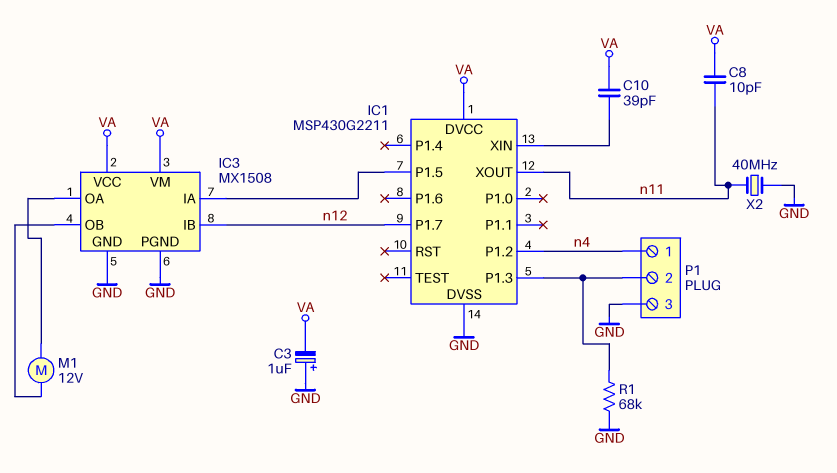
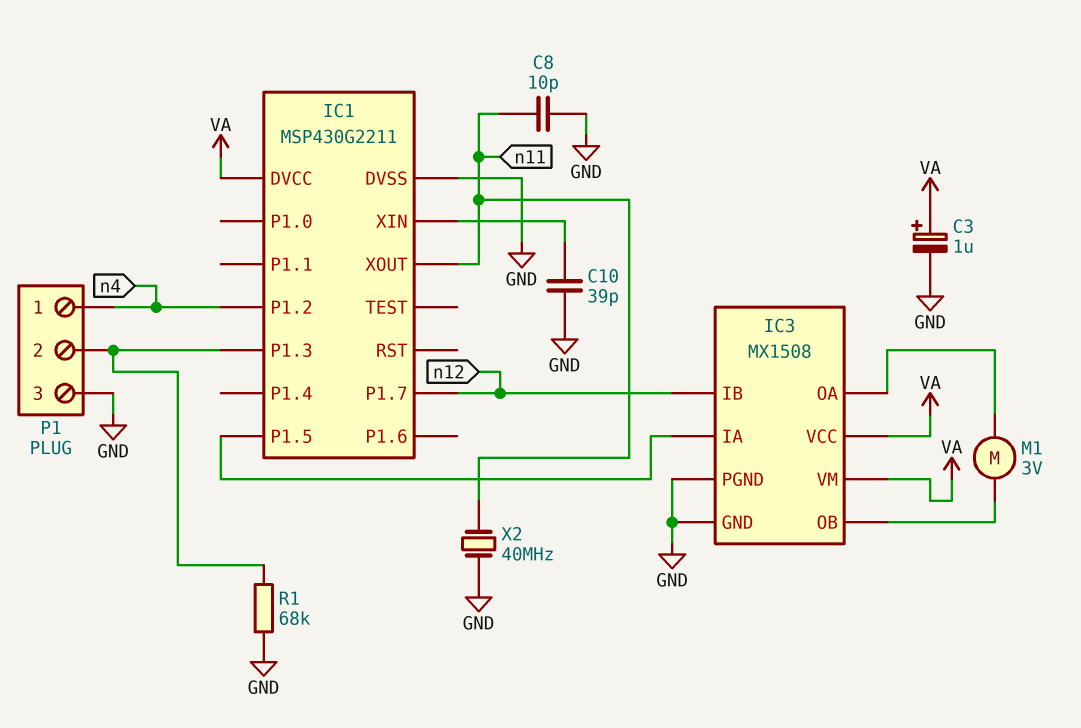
C3: 1uF (plus GND, minus VA) -> 1uF (plus VA, minus GND)
C8: 10pF (VA, n11) -> 10pF (GND, n11)
C10: 39pF (IC1/XIN, VA) -> 39pF (GND, IC1/XIN)
M1: motor 12V (IC3/OA, IC3/OB) -> motor 3V (IC3/OA, IC3/OB)

